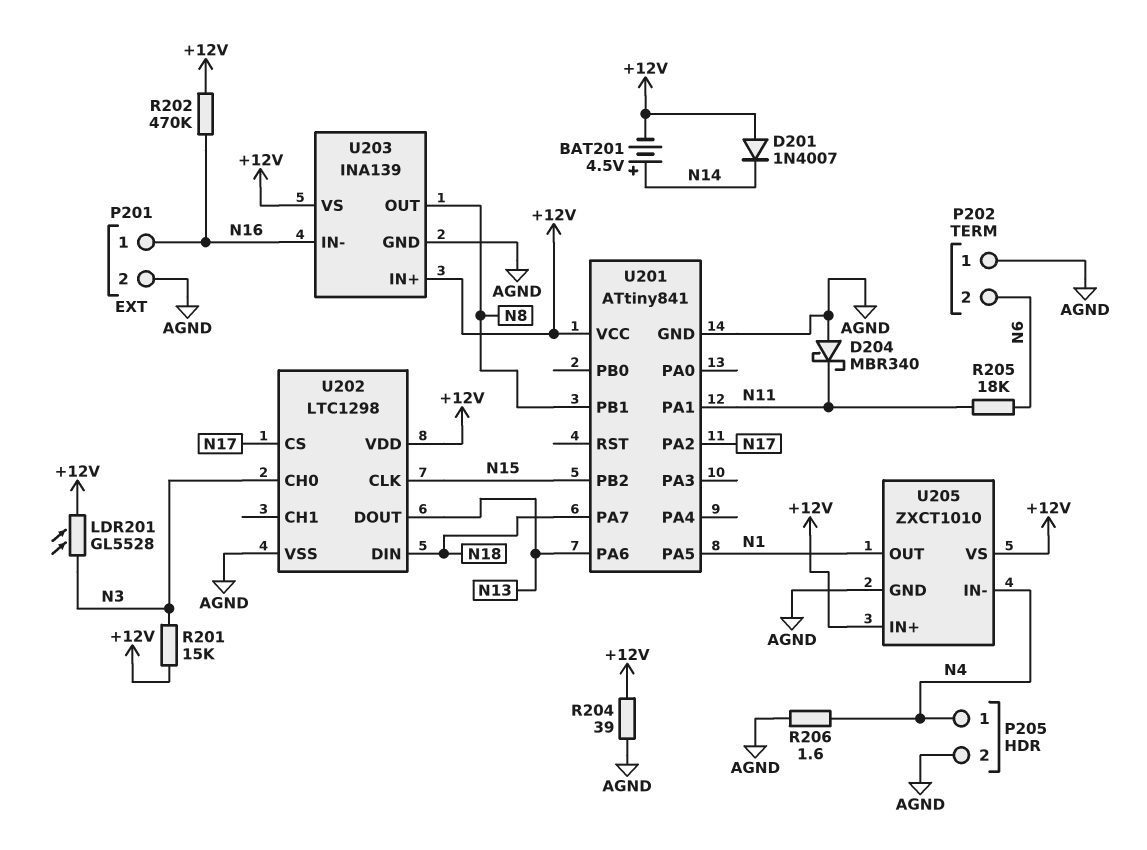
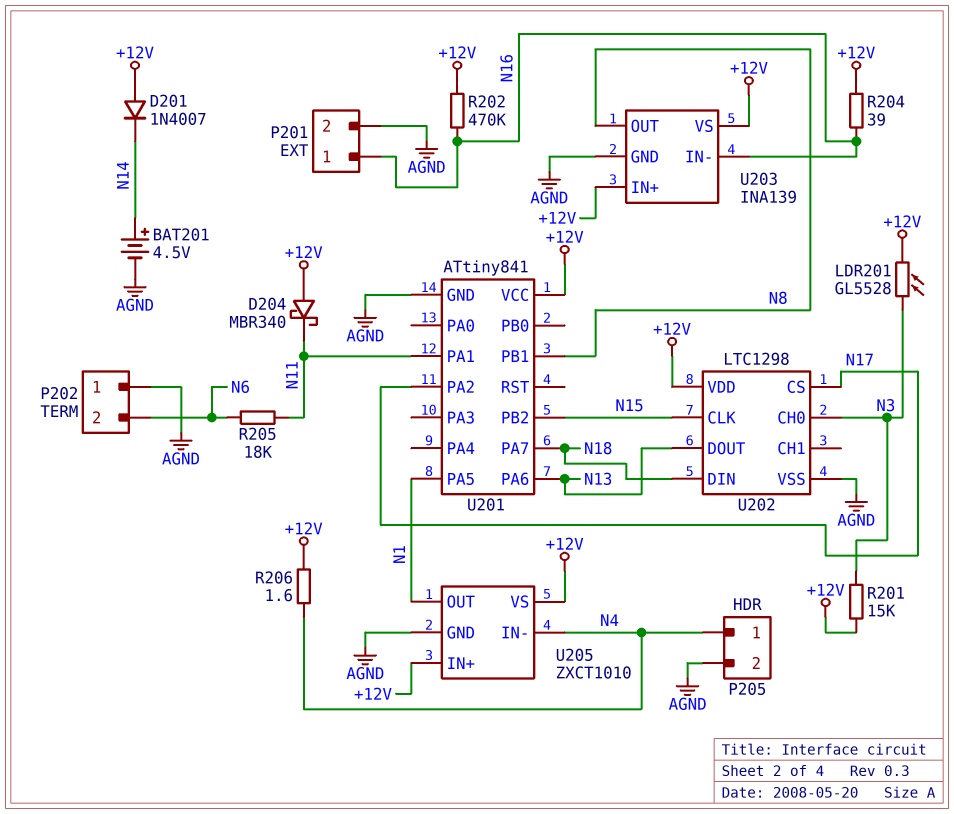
BAT201: 4.5V (plus N14, minus +12V) -> 4.5V (plus N14, minus AGND)
D204: schottky MBR340 (A AGND, K N11) -> schottky MBR340 (A +12V, K N11)
R204: 39 (+12V, AGND) -> 39 (+12V, N16)
R206: 1.6 (AGND, N4) -> 1.6 (+12V, N4)

